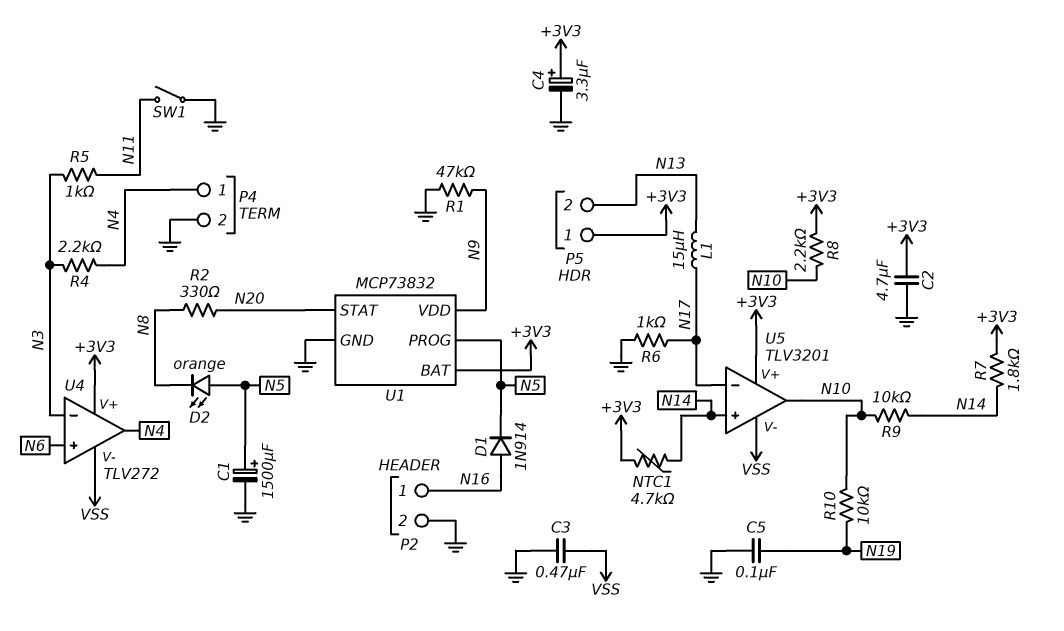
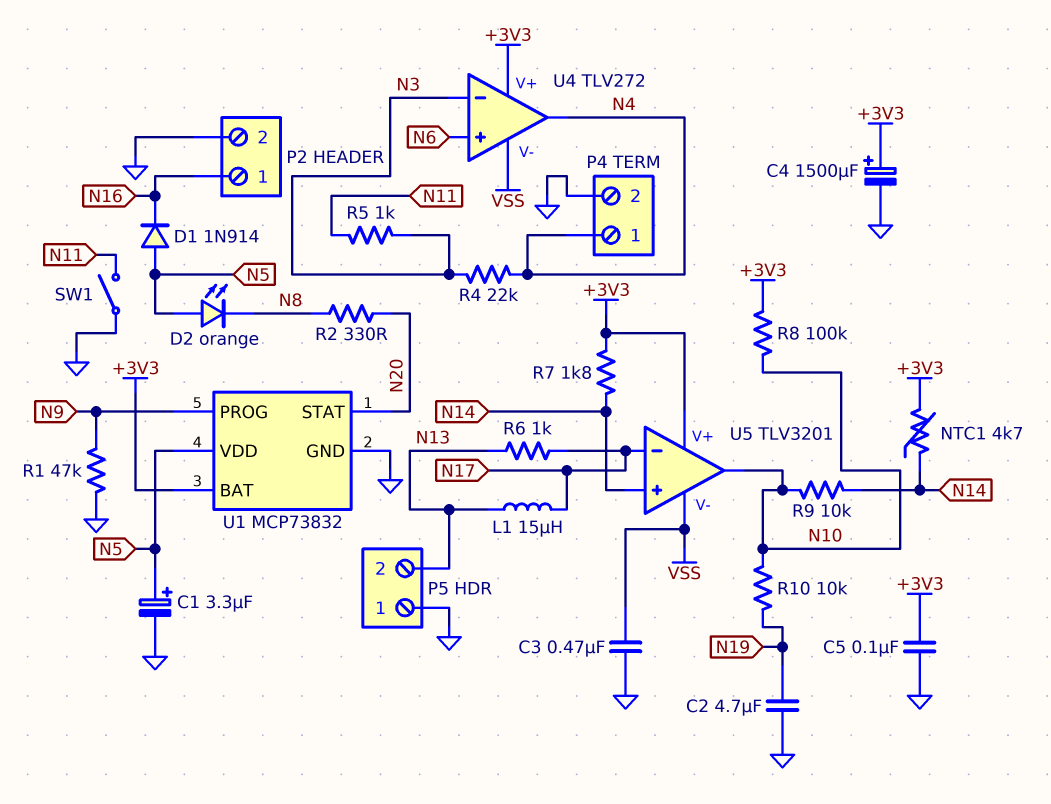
C1: 1500uF (plus N5, minus GND) -> 3.3uF (plus N5, minus GND)
C2: 4.7uF (+3V3, GND) -> 4.7uF (GND, N19)
C4: 3.3uF (plus +3V3, minus GND) -> 1500uF (plus +3V3, minus GND)
C5: 100nF (GND, N19) -> 100nF (+3V3, GND)
D1: diode 1N914 (A N16, K N5) -> diode 1N914 (A N5, K N16)
P5 pin 1: +3V3 -> GND
R4: 2.2k (N3, N4) -> 22k (N3, N4)
R6: 1k (GND, N17) -> 1k (N13, N17)
R8: 2.2k (+3V3, N10) -> 100k (+3V3, N10)
U1 pin PROG: N5 -> N9
U1 pin VDD: N9 -> N5

